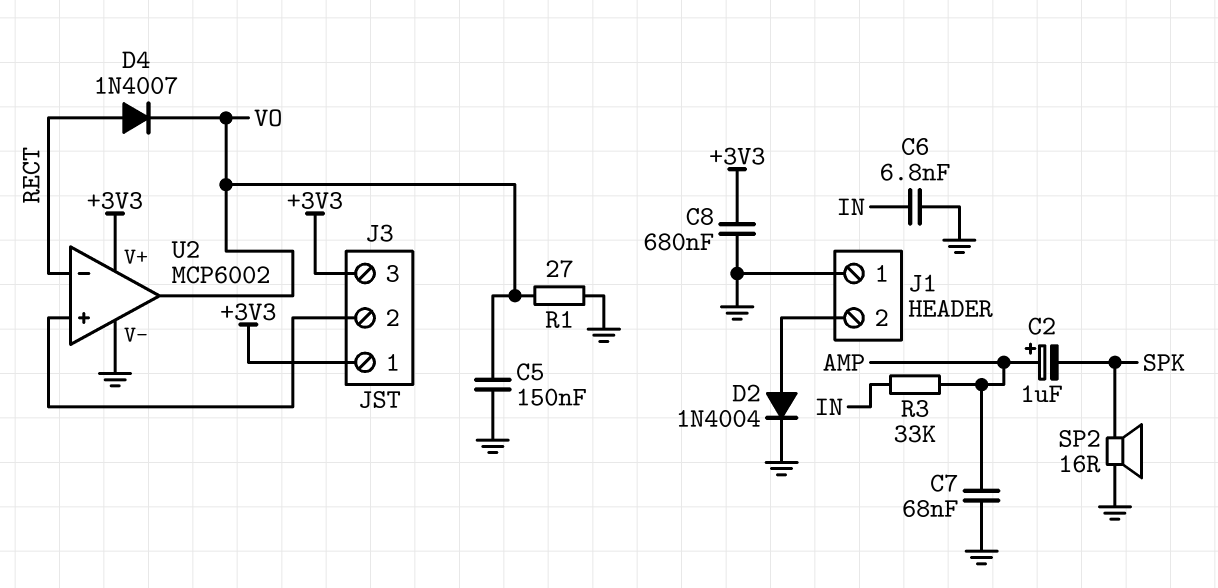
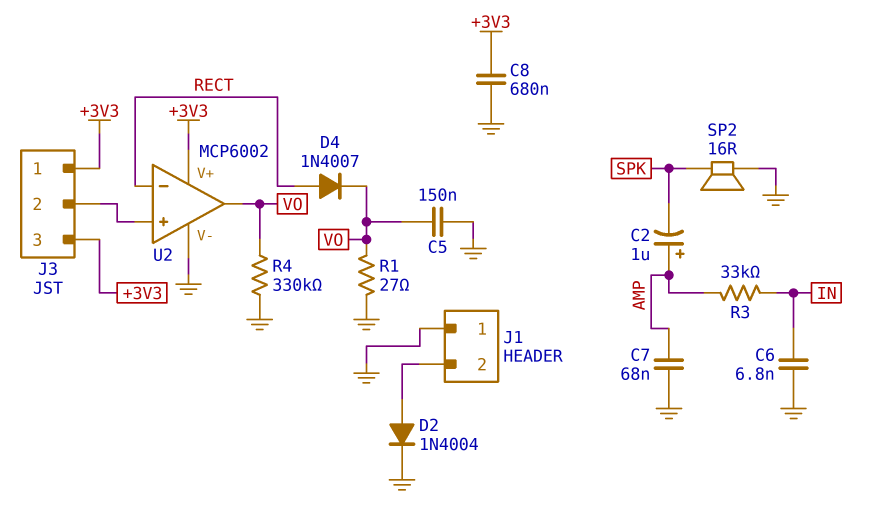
R4: none -> 330k (GND, VO)

